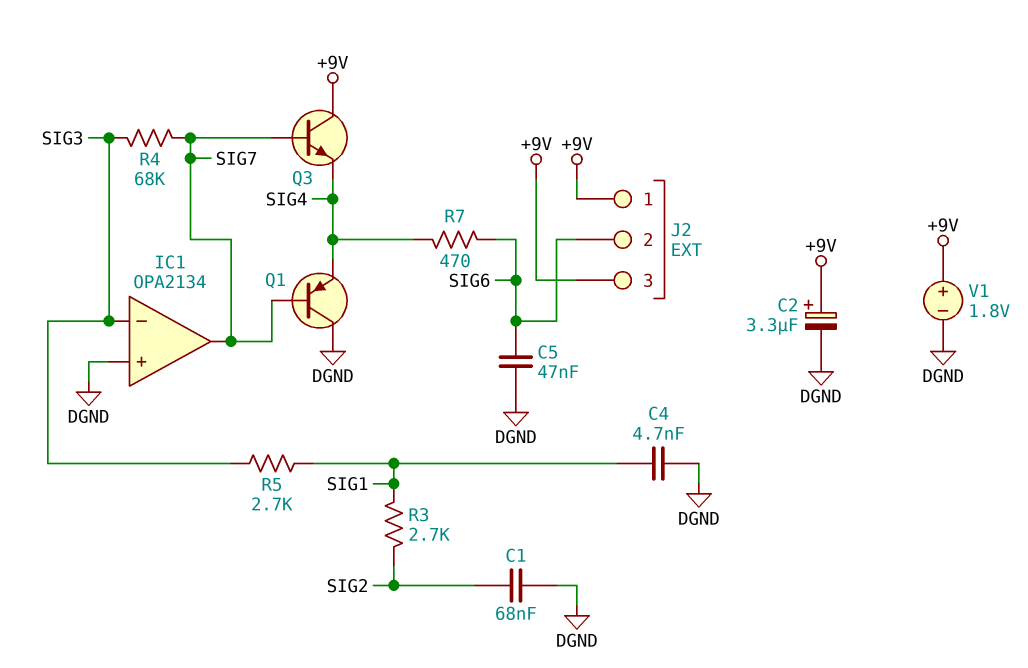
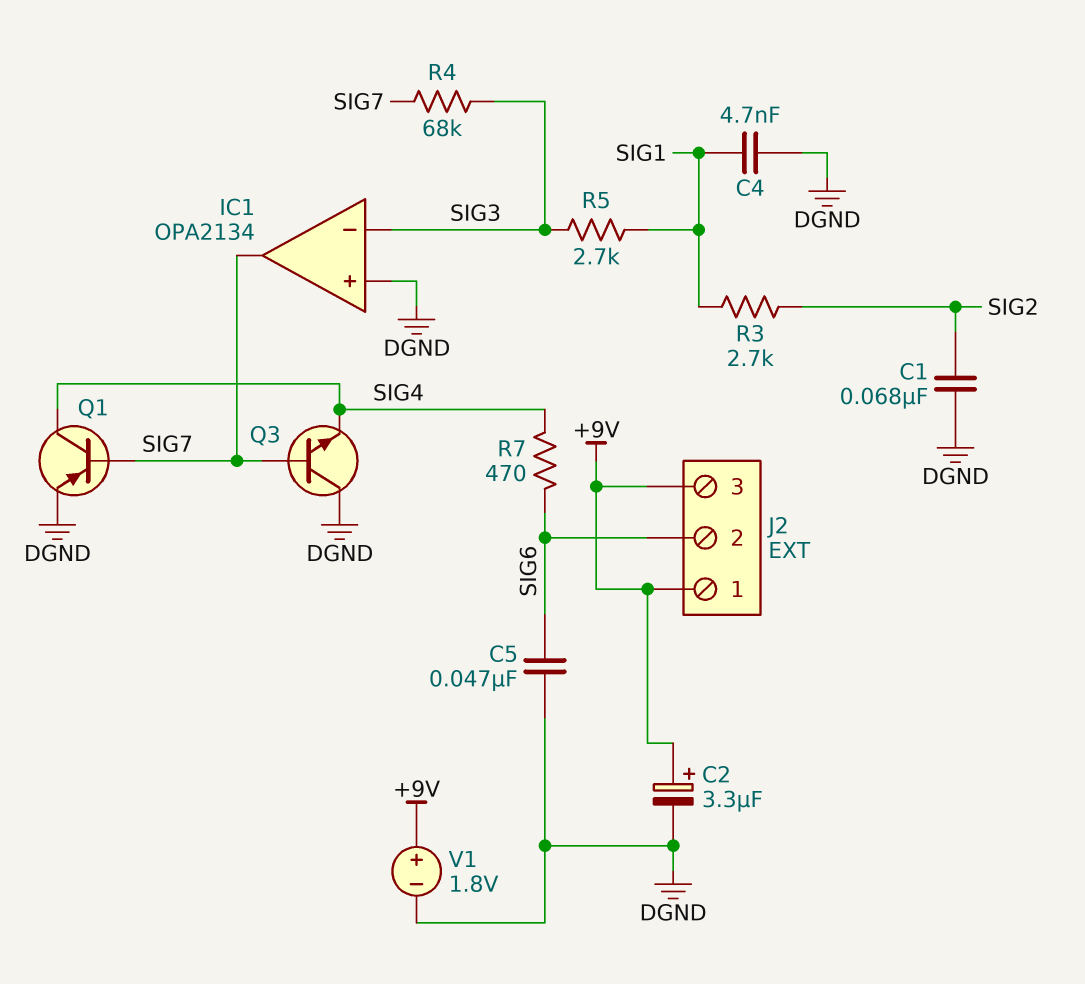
Q1: PNP (B SIG7, C DGND, E SIG4) -> PNP (B SIG7, C SIG4, E DGND)
Q3: NPN (B SIG7, C +9V, E SIG4) -> NPN (B SIG7, C DGND, E SIG4)

